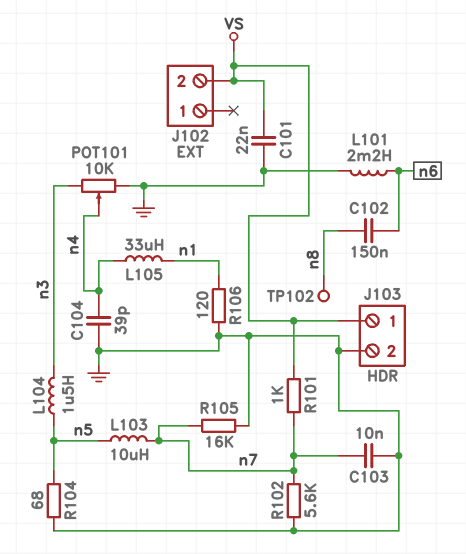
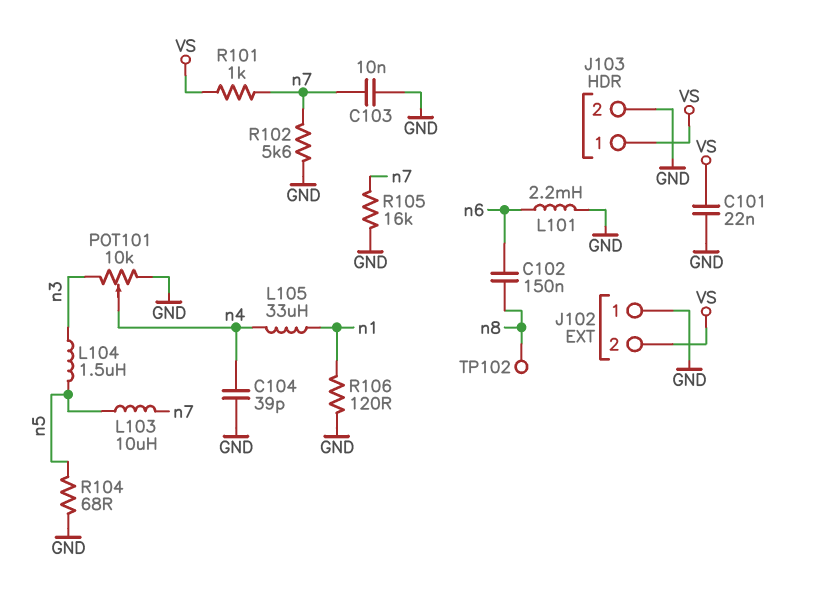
J102 pin 1: none -> GND

